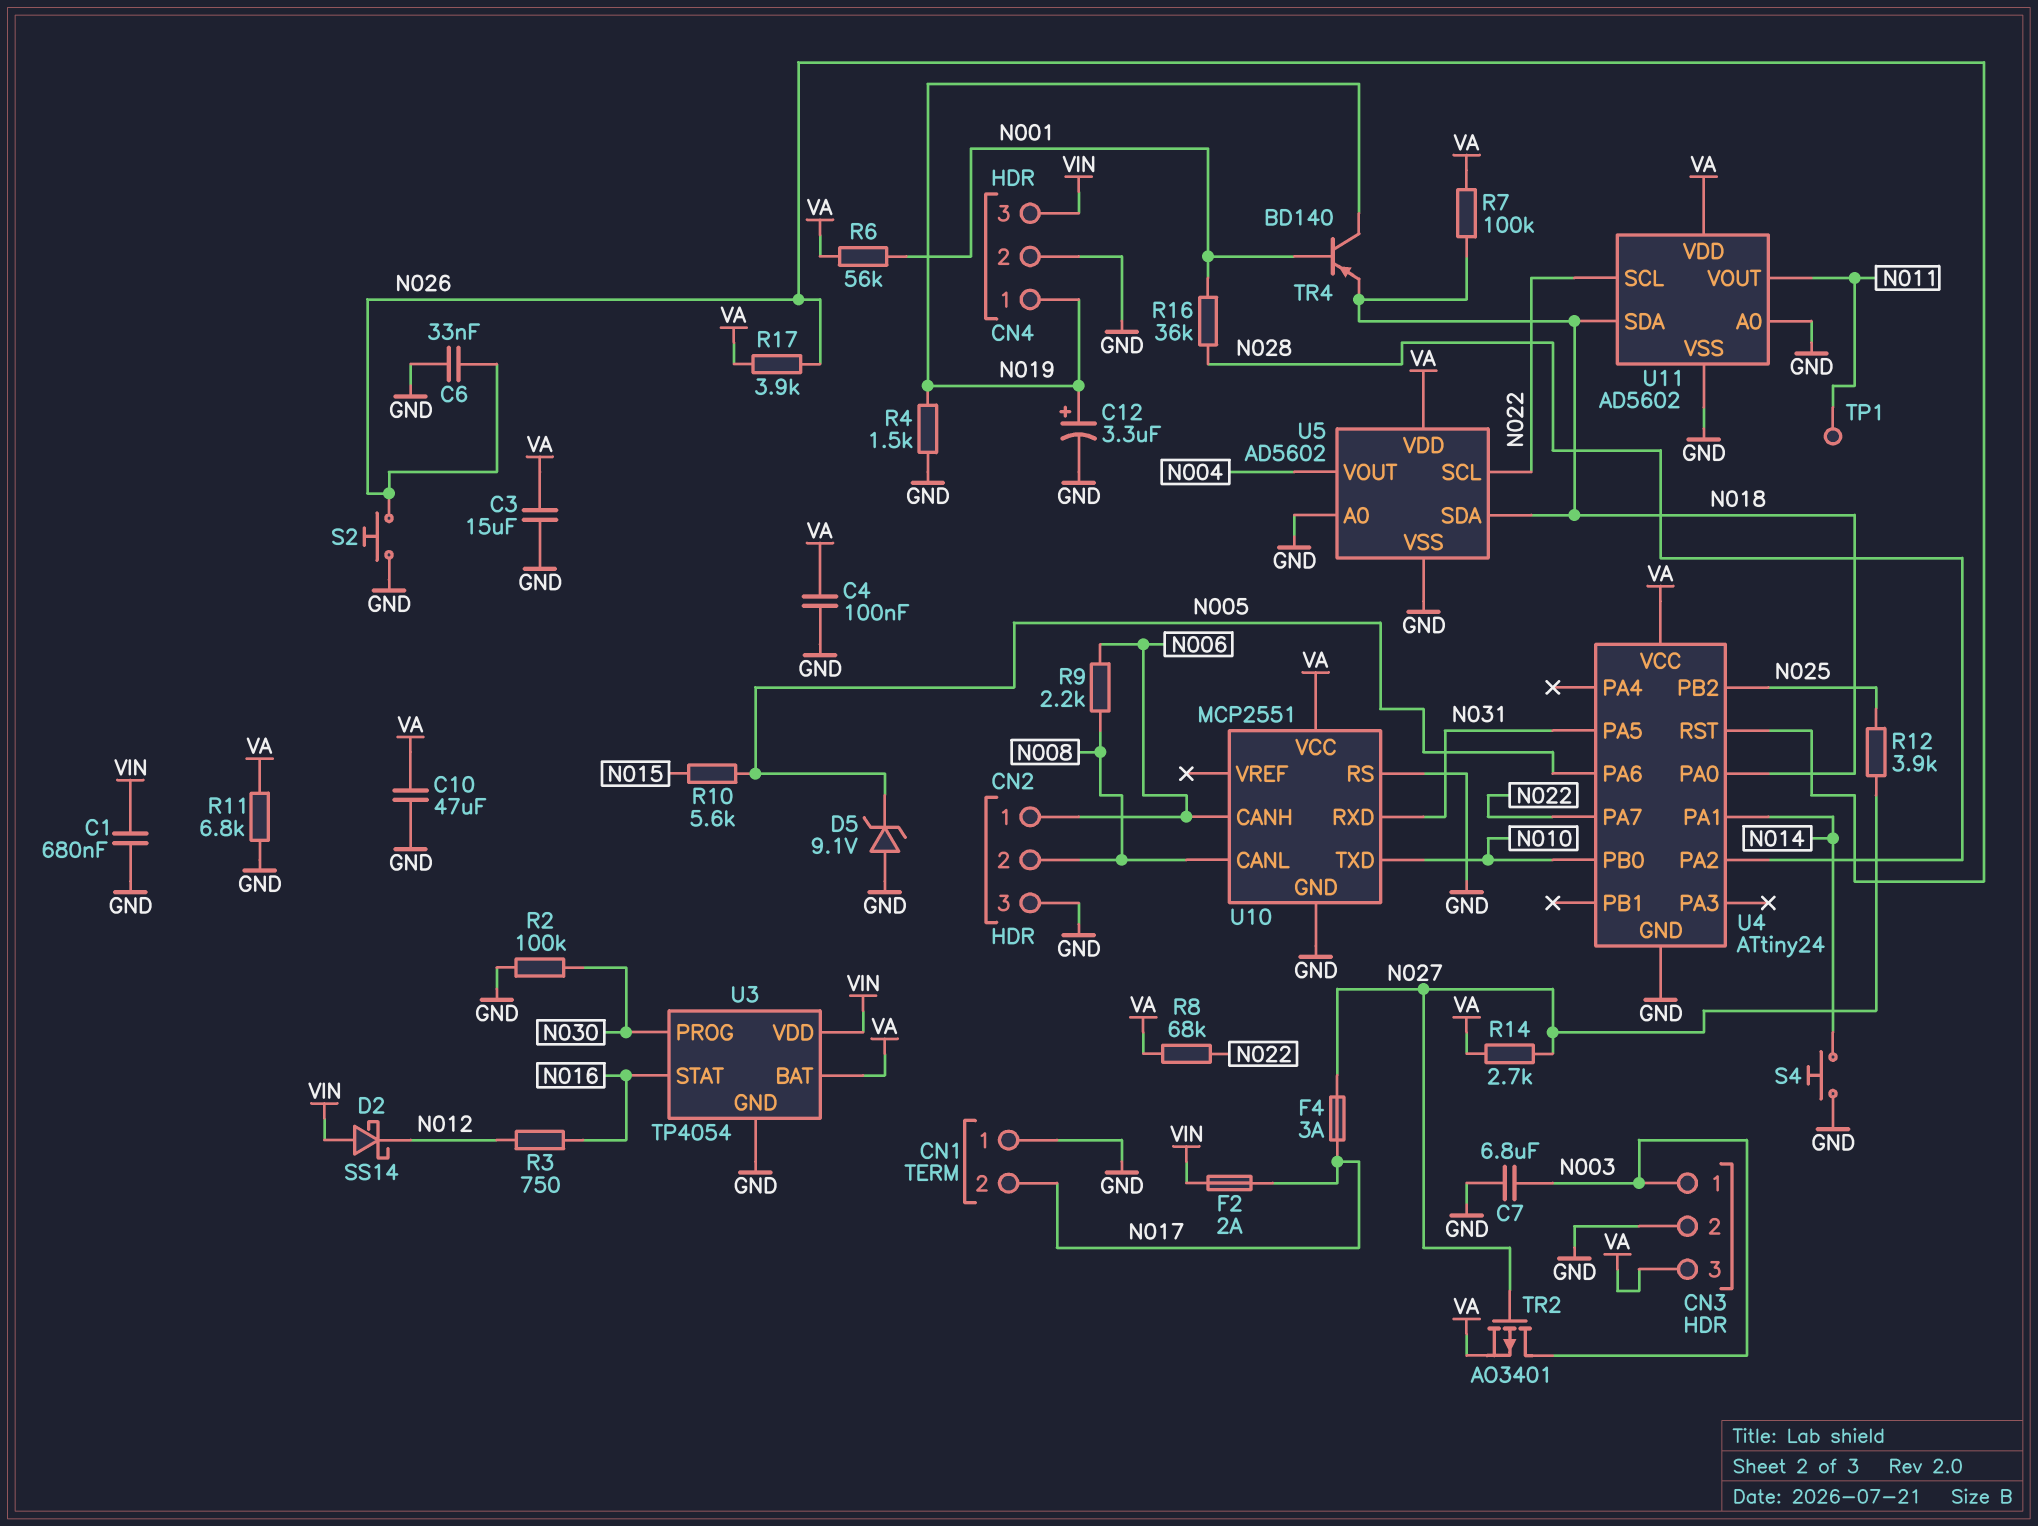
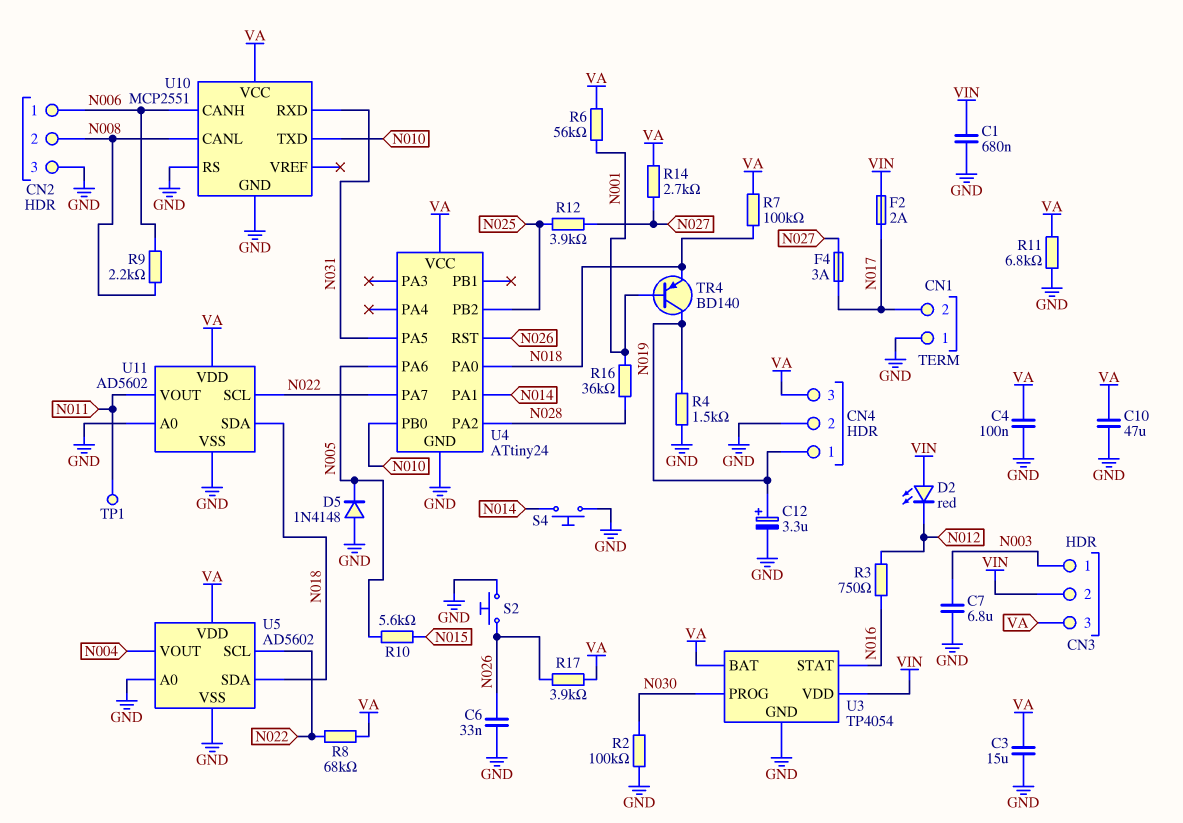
CN3 pin 2: GND -> VIN
CN4 pin 3: VIN -> VA
D2: schottky SS14 (A VIN, K N012) -> LED red (A VIN, K N012)
D5: zener 9.1V (A GND, K N005) -> diode 1N4148 (A GND, K N005)
TR2: PMOS AO3401 (G N027, D N003, S VA) -> none

